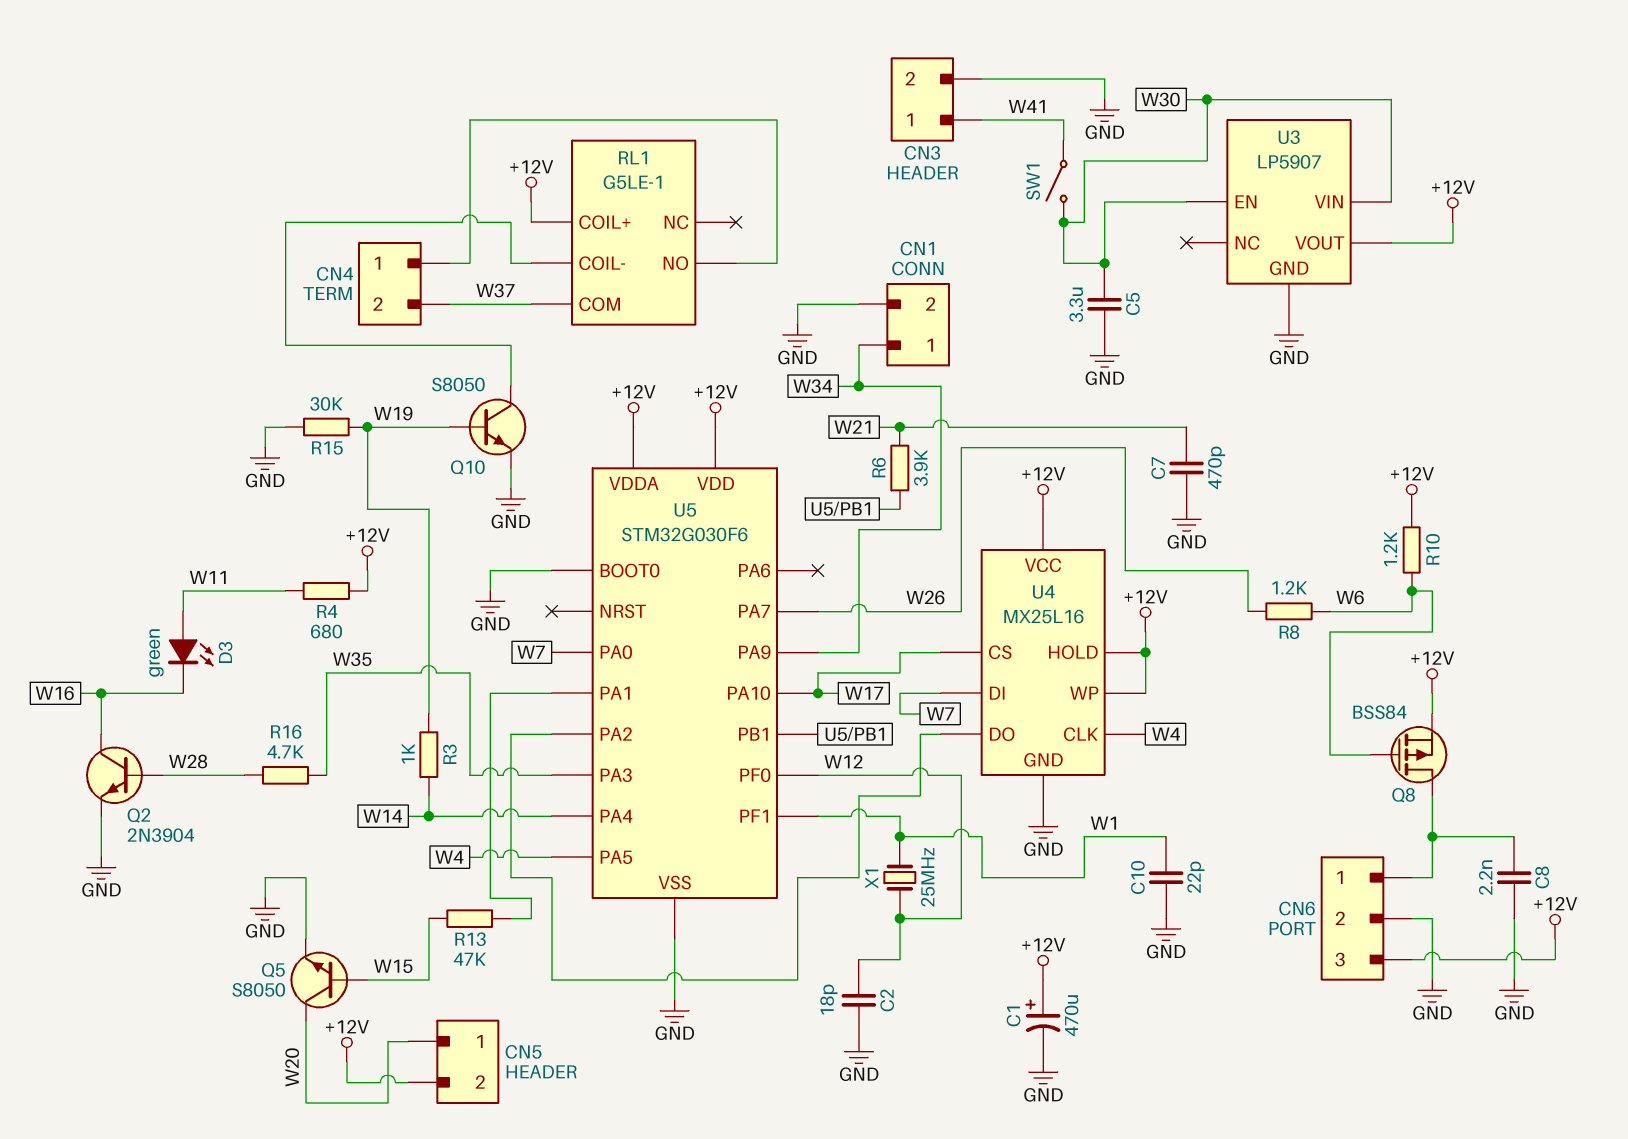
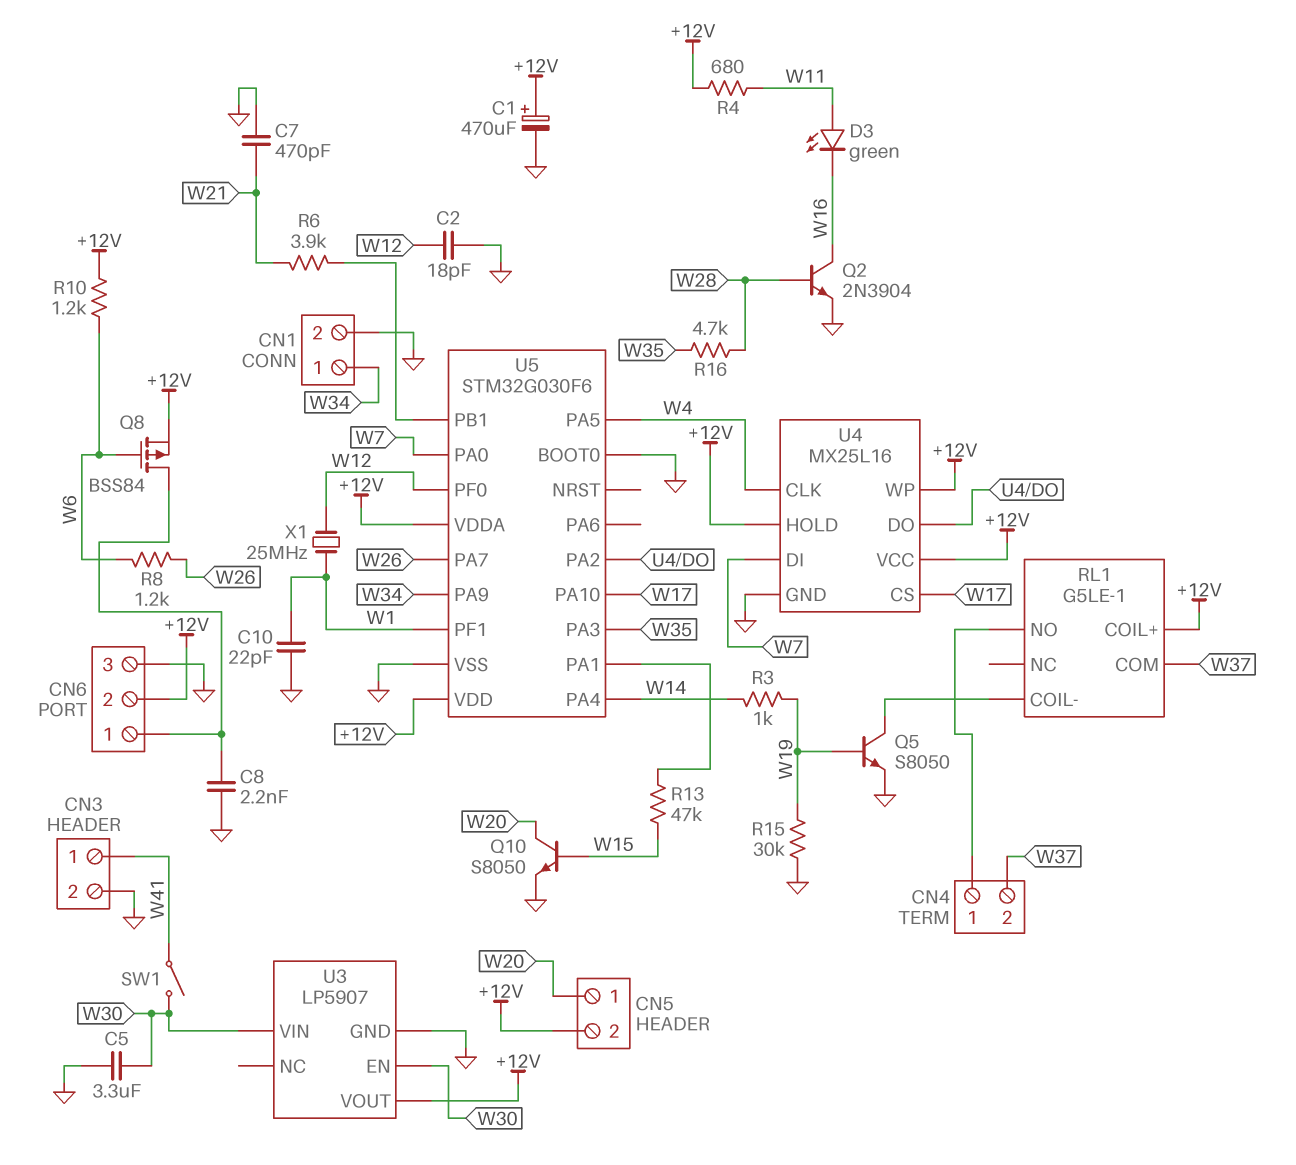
CN6 pin 2: GND -> +12V
CN6 pin 3: +12V -> GND
Q5: NPN S8050 (B W15, C W20, E GND) -> NPN S8050 (B W19, C RL1/COIL-, E GND)
Q10: NPN S8050 (B W19, C RL1/COIL-, E GND) -> NPN S8050 (B W15, C W20, E GND)

